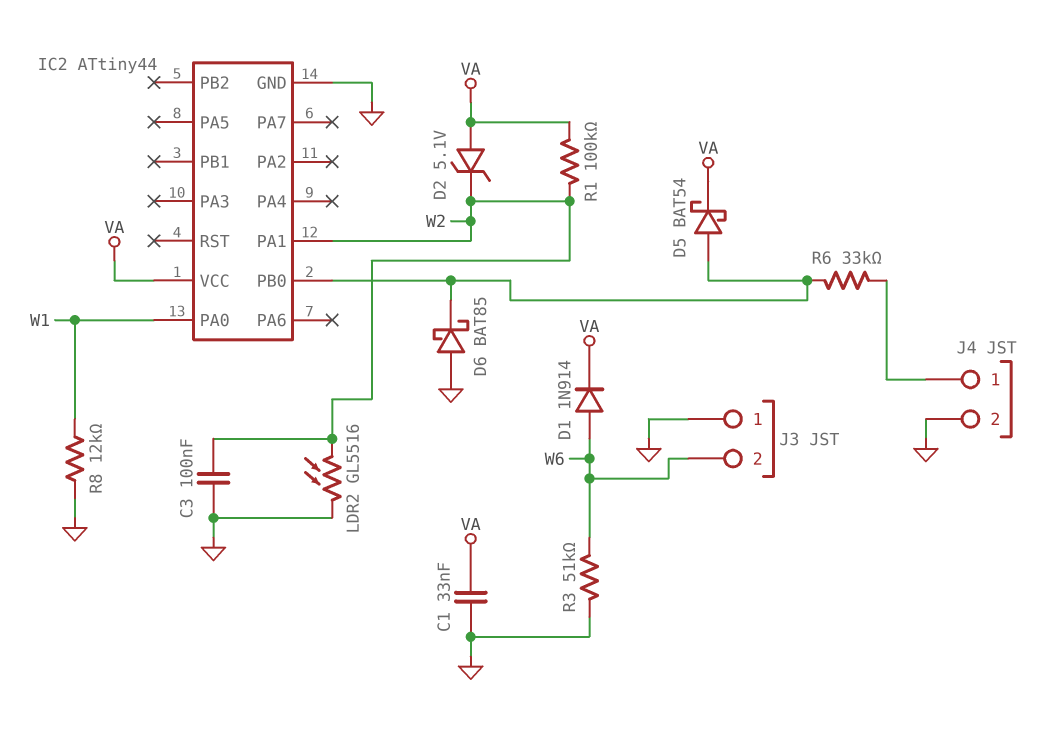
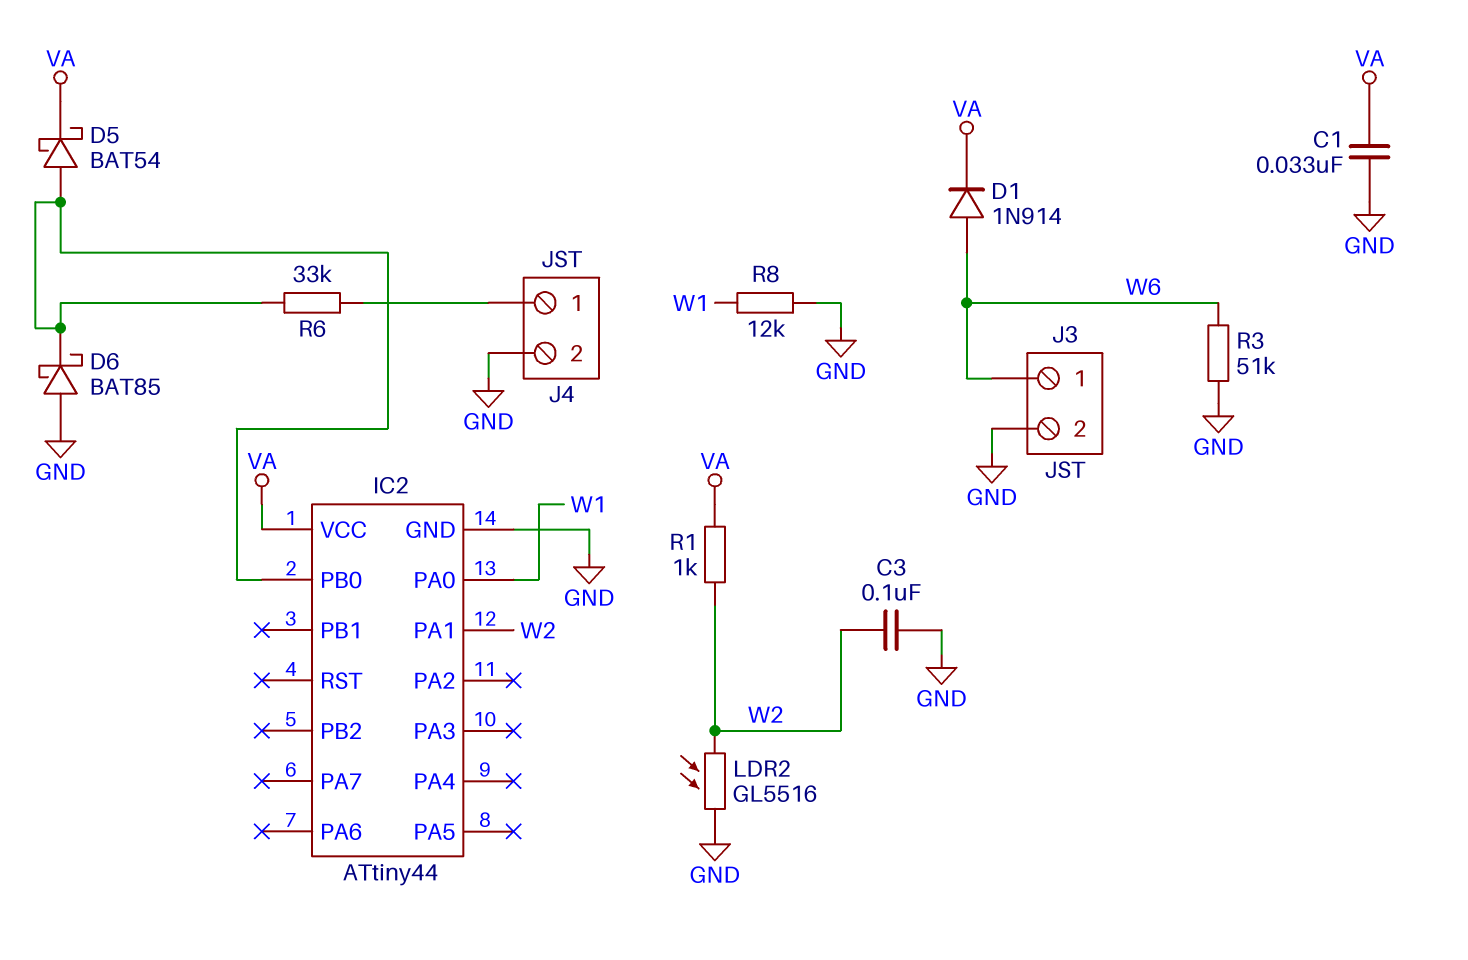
D2: zener 5.1V (A VA, K W2) -> none
J3 pin 1: GND -> W6
J3 pin 2: W6 -> GND
R1: 100k (VA, W2) -> 1k (VA, W2)

